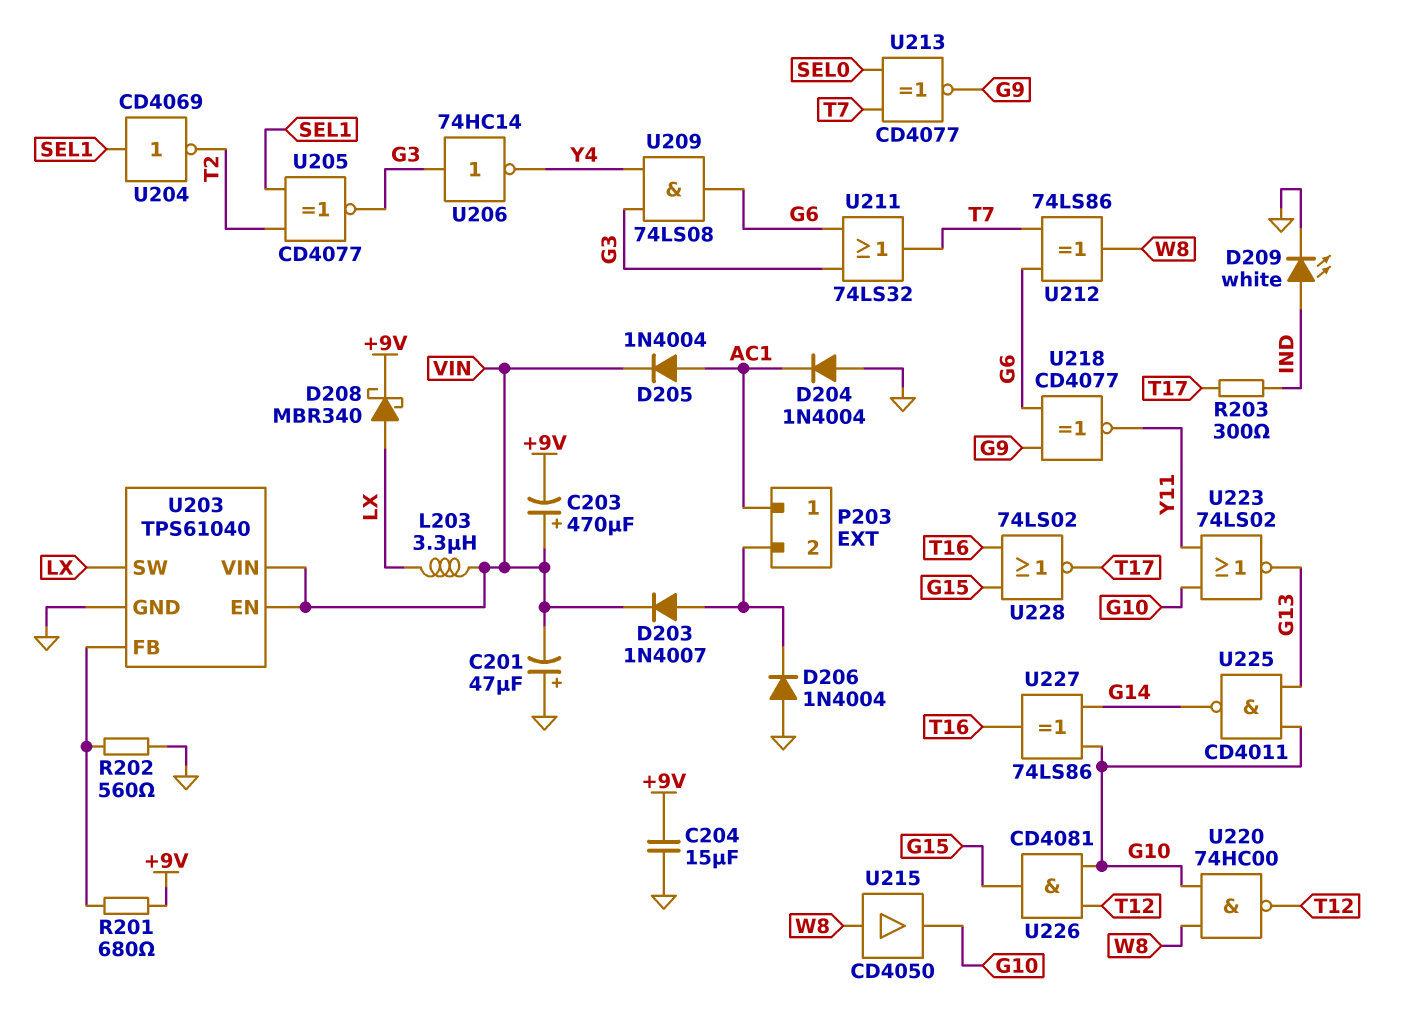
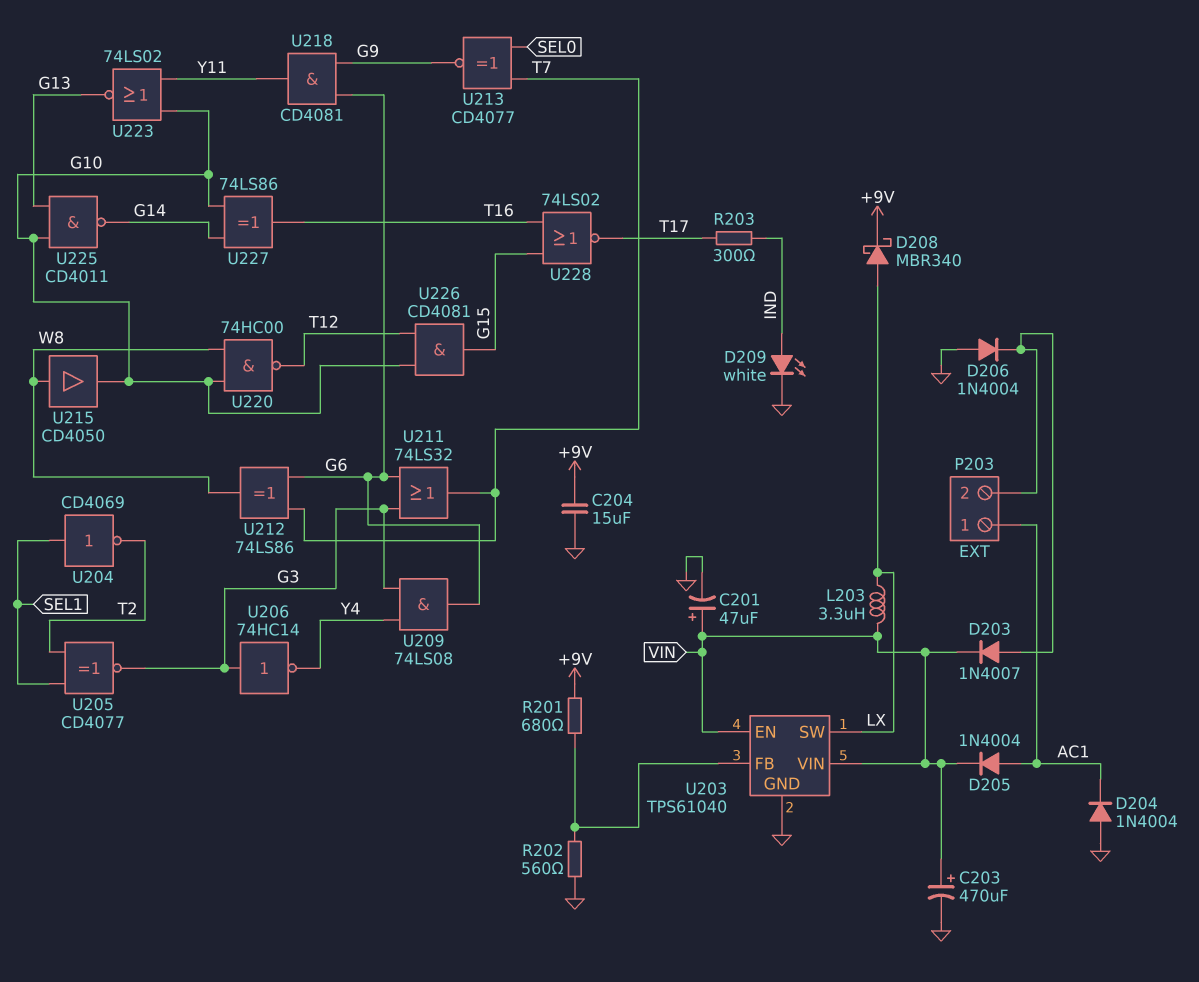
C201: 47uF (plus GND, minus VIN) -> 47uF (plus VIN, minus GND)
C203: 470uF (plus VIN, minus +9V) -> 470uF (plus VIN, minus GND)
U218: XNOR CD4077 (in G6, in G9, out Y11) -> AND CD4081 (in G6, in G9, out Y11)

